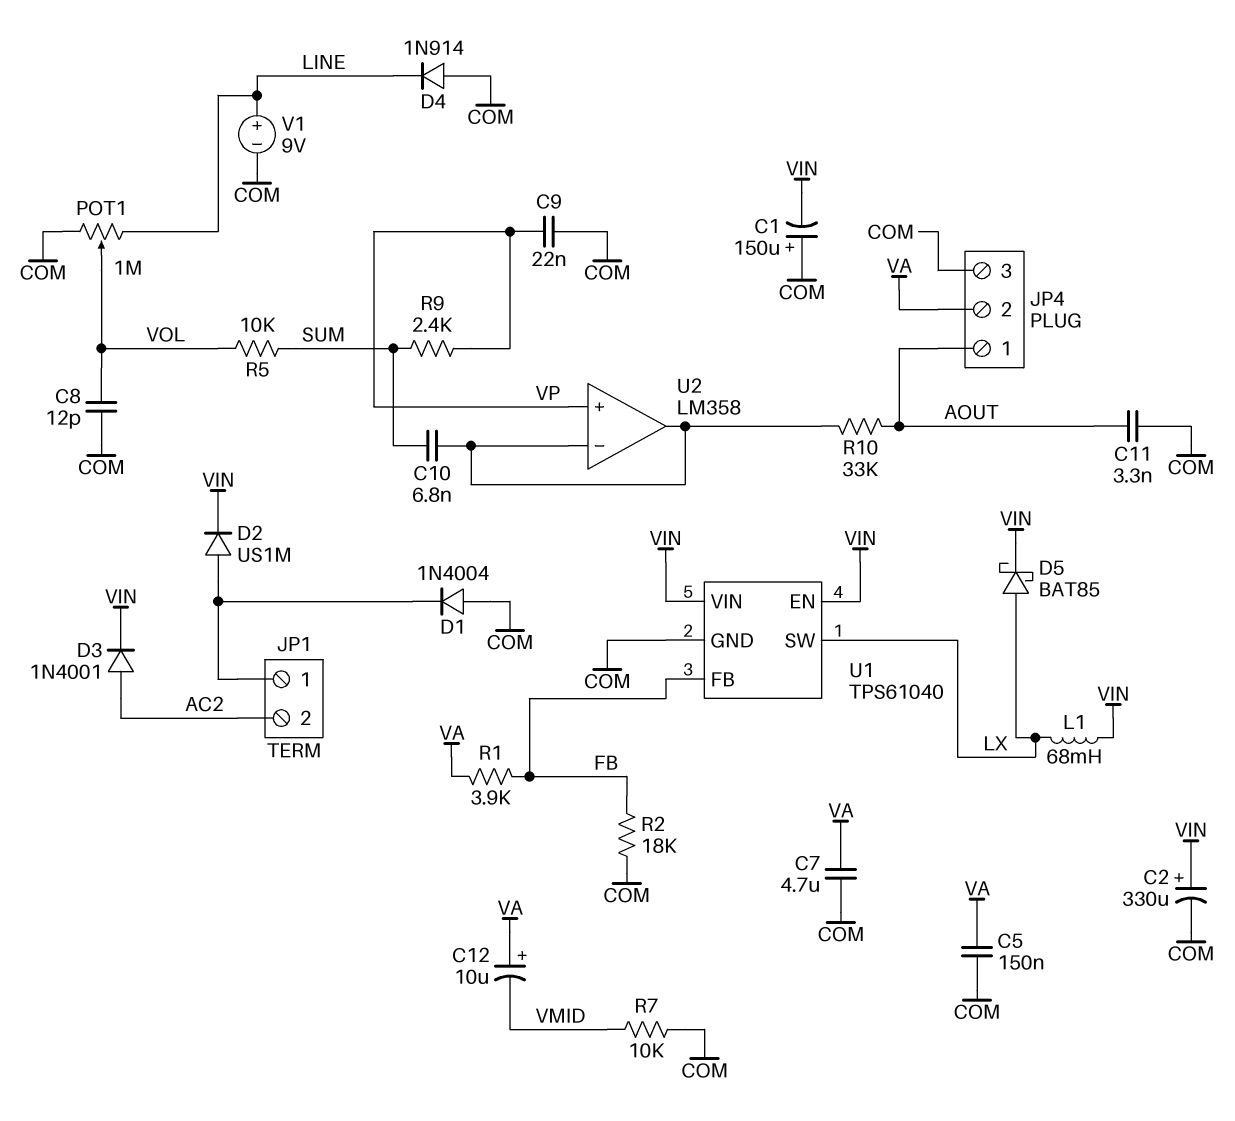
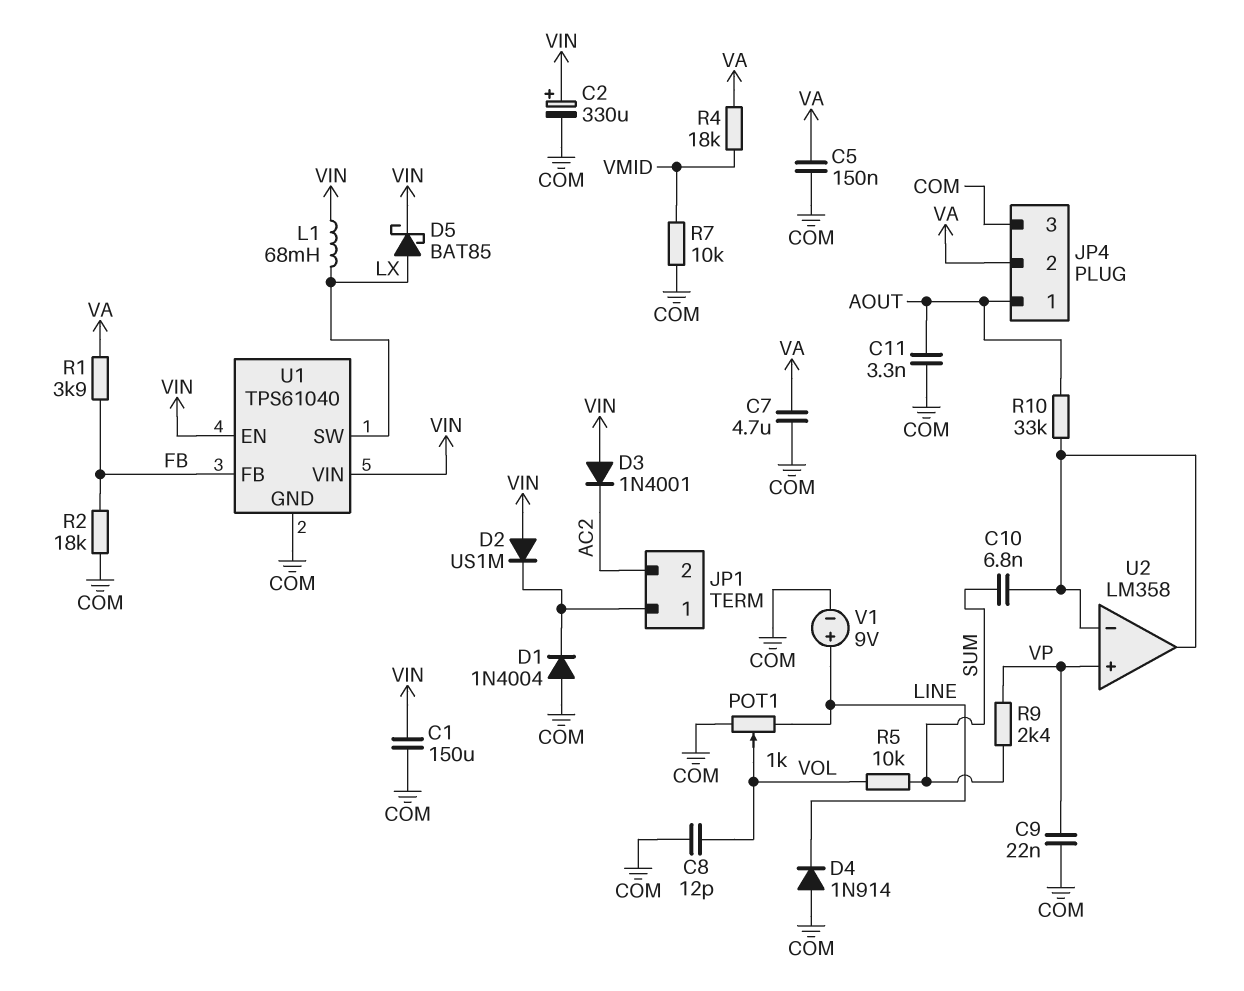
C1: 150uF (plus COM, minus VIN) -> 150uF (COM, VIN)
C12: 10uF (plus VA, minus VMID) -> none
D2: diode US1M (A JP1/1, K VIN) -> diode US1M (A VIN, K JP1/1)
D3: diode 1N4001 (A AC2, K VIN) -> diode 1N4001 (A VIN, K AC2)
POT1: 1M (COM, LINE, wiper VOL) -> 1k (COM, LINE, wiper VOL)
R4: none -> 18k (VA, VMID)

